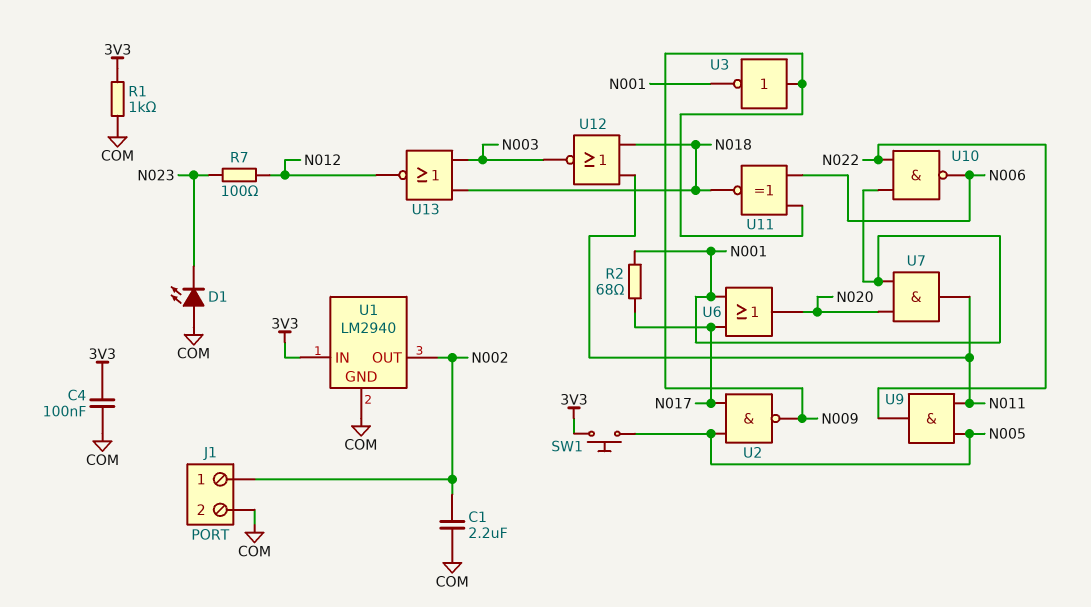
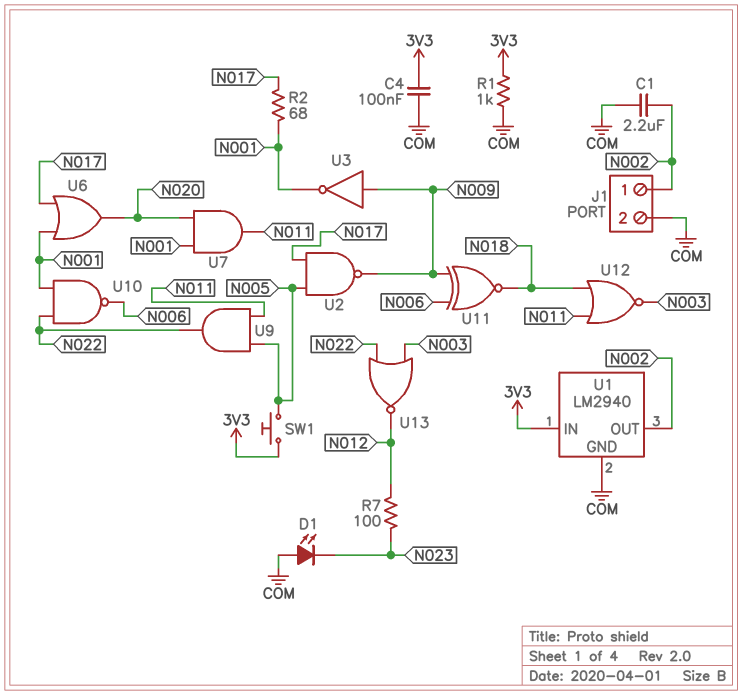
U13: NOR (in N003, in N018, out N012) -> NOR (in N003, in N022, out N012)

